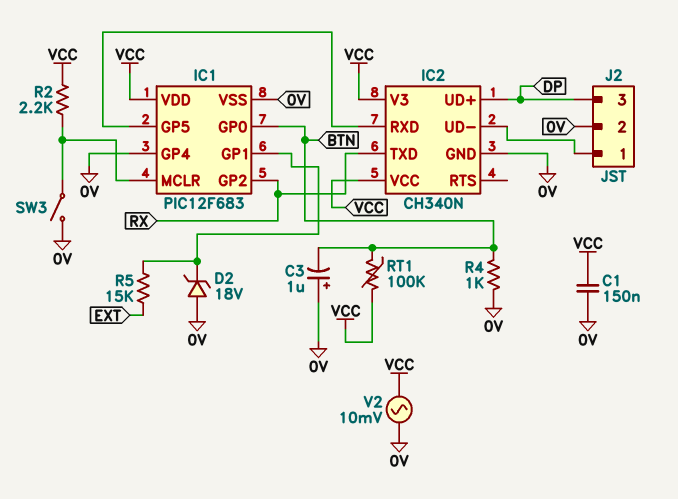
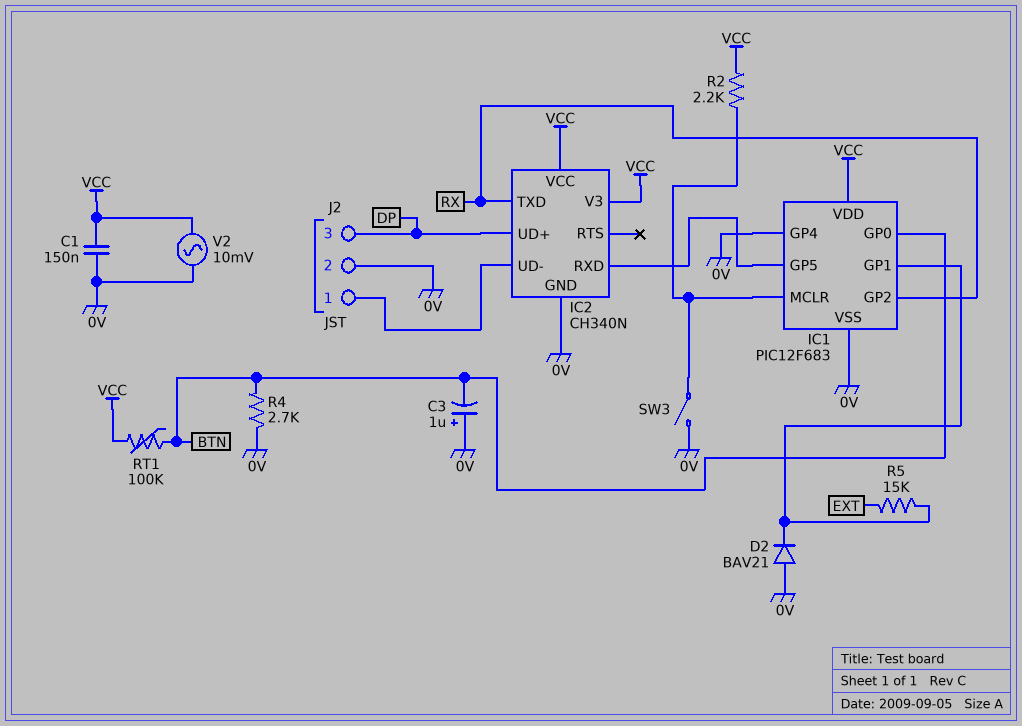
D2: zener 18V (A 0V, K IC1/GP1) -> diode BAV21 (A 0V, K IC1/GP1)
R4: 1k (0V, BTN) -> 2.7k (0V, BTN)

